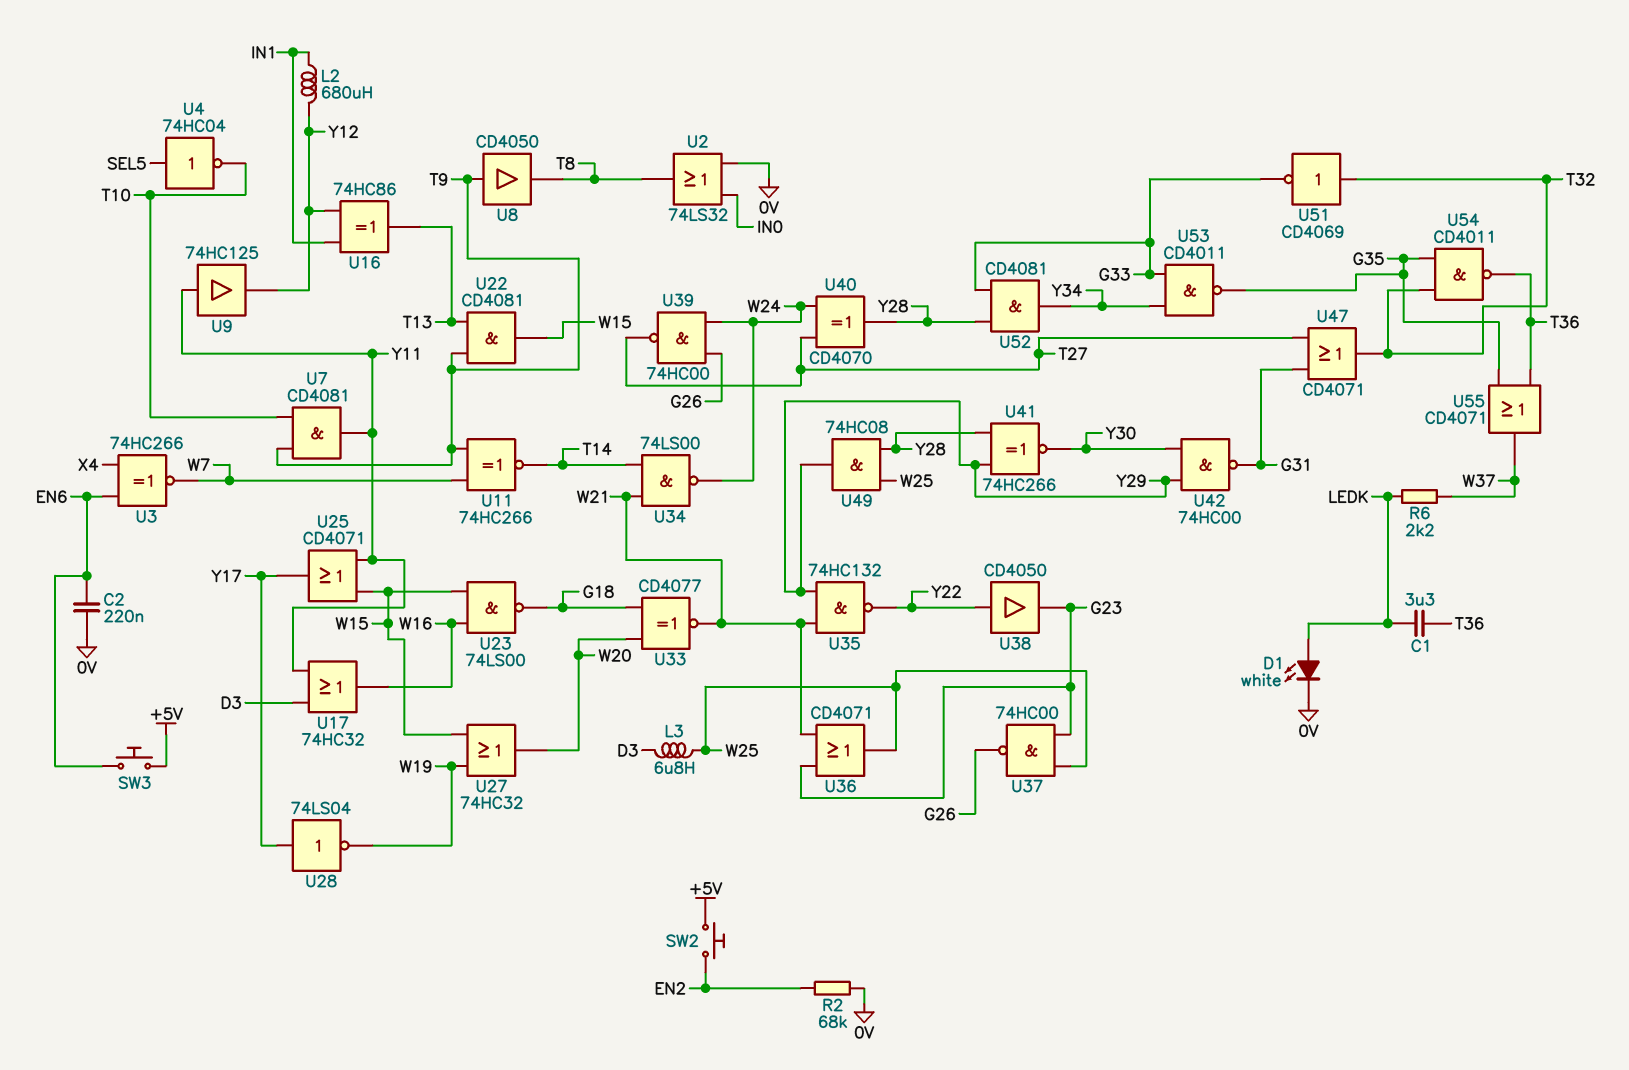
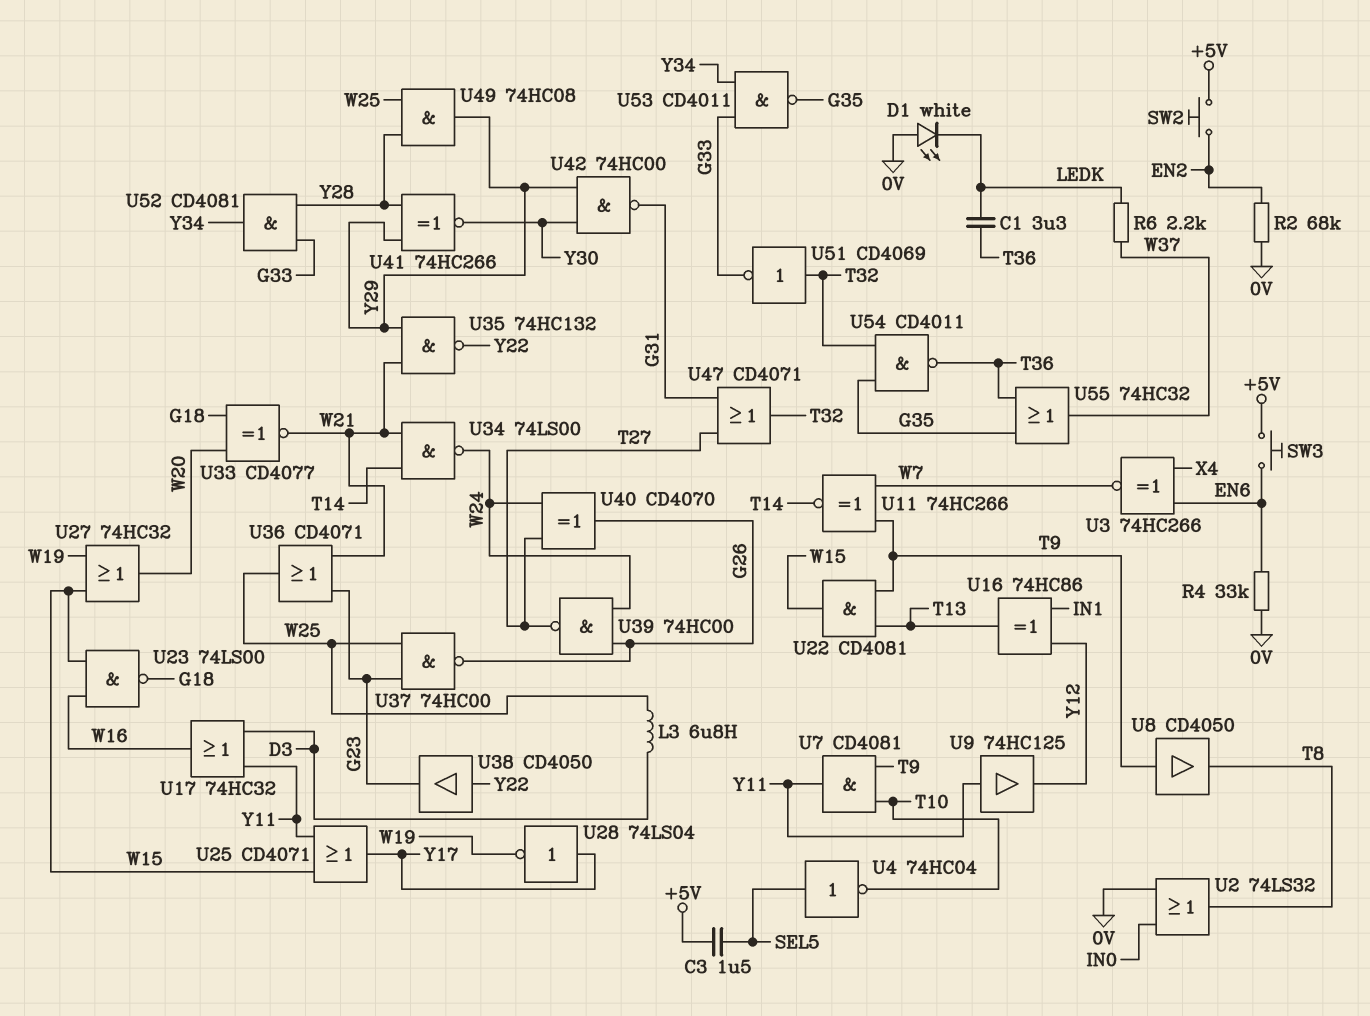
C2: 220nF (0V, EN6) -> none
C3: none -> 1.5uF (+5V, SEL5)
D1: LED white (A LEDK, K 0V) -> LED white (A 0V, K LEDK)
L2: 680uH (IN1, Y12) -> none
R4: none -> 33k (0V, EN6)
U40: XOR CD4070 (in T27, in W24, out Y28) -> XOR CD4070 (in T27, in W24, out G26)
U55: OR CD4071 (in G35, in T36, out W37) -> OR 74HC32 (in G35, in T36, out W37)

